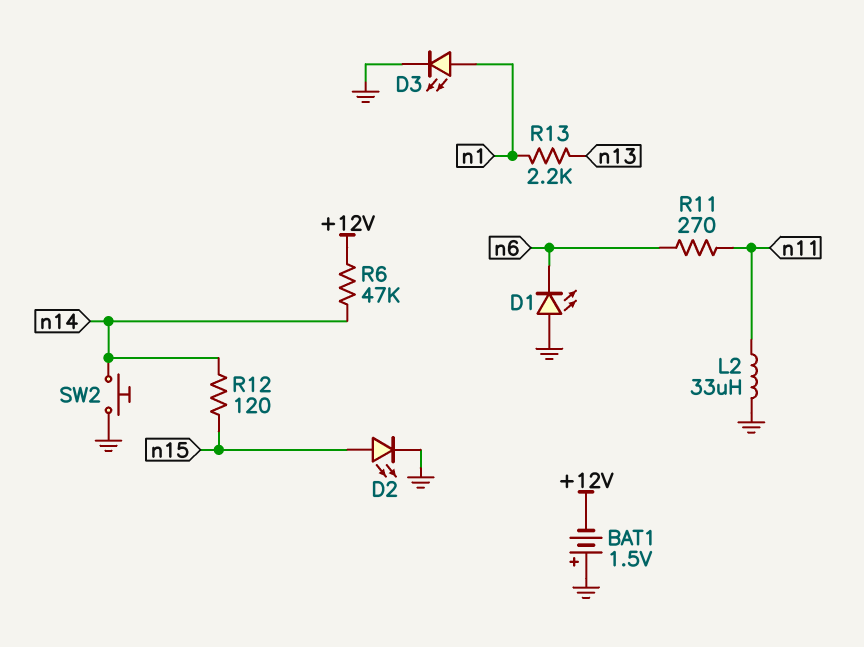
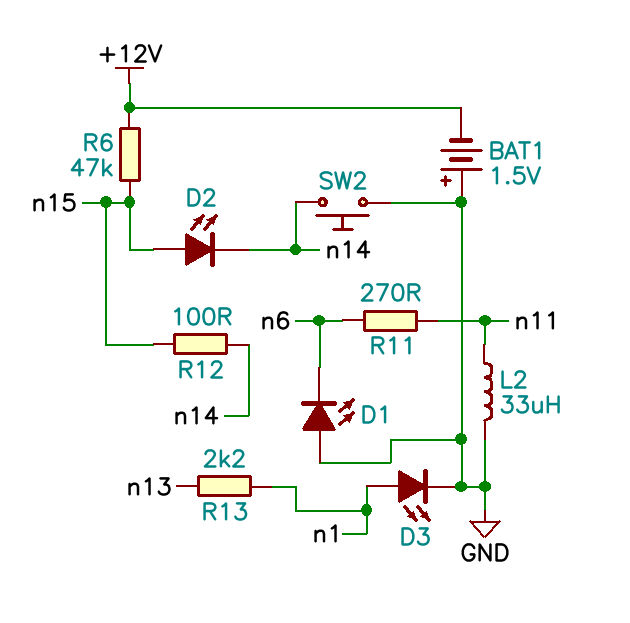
D2: LED (A n15, K GND) -> LED (A n15, K n14)
R6: 47k (+12V, n14) -> 47k (+12V, n15)
R12: 120 (n14, n15) -> 100 (n14, n15)

